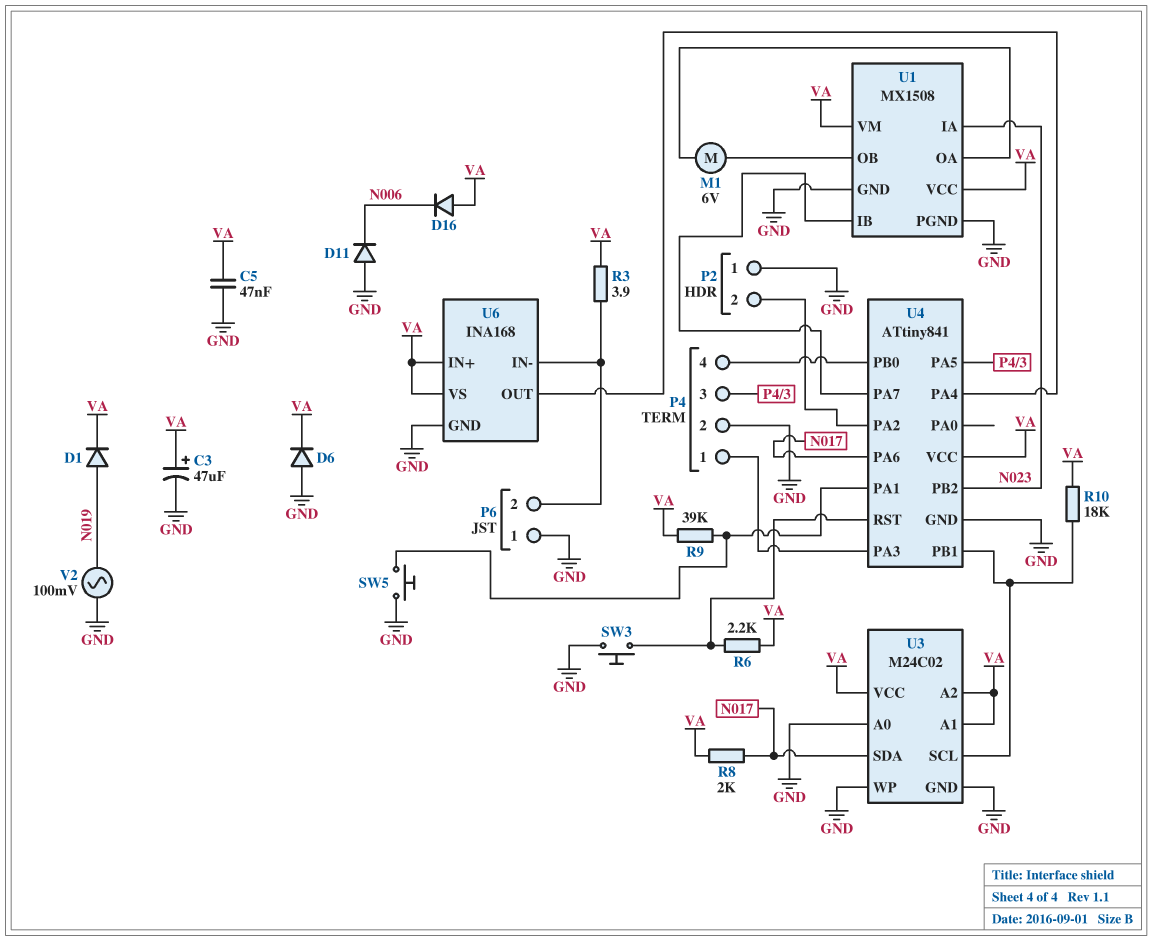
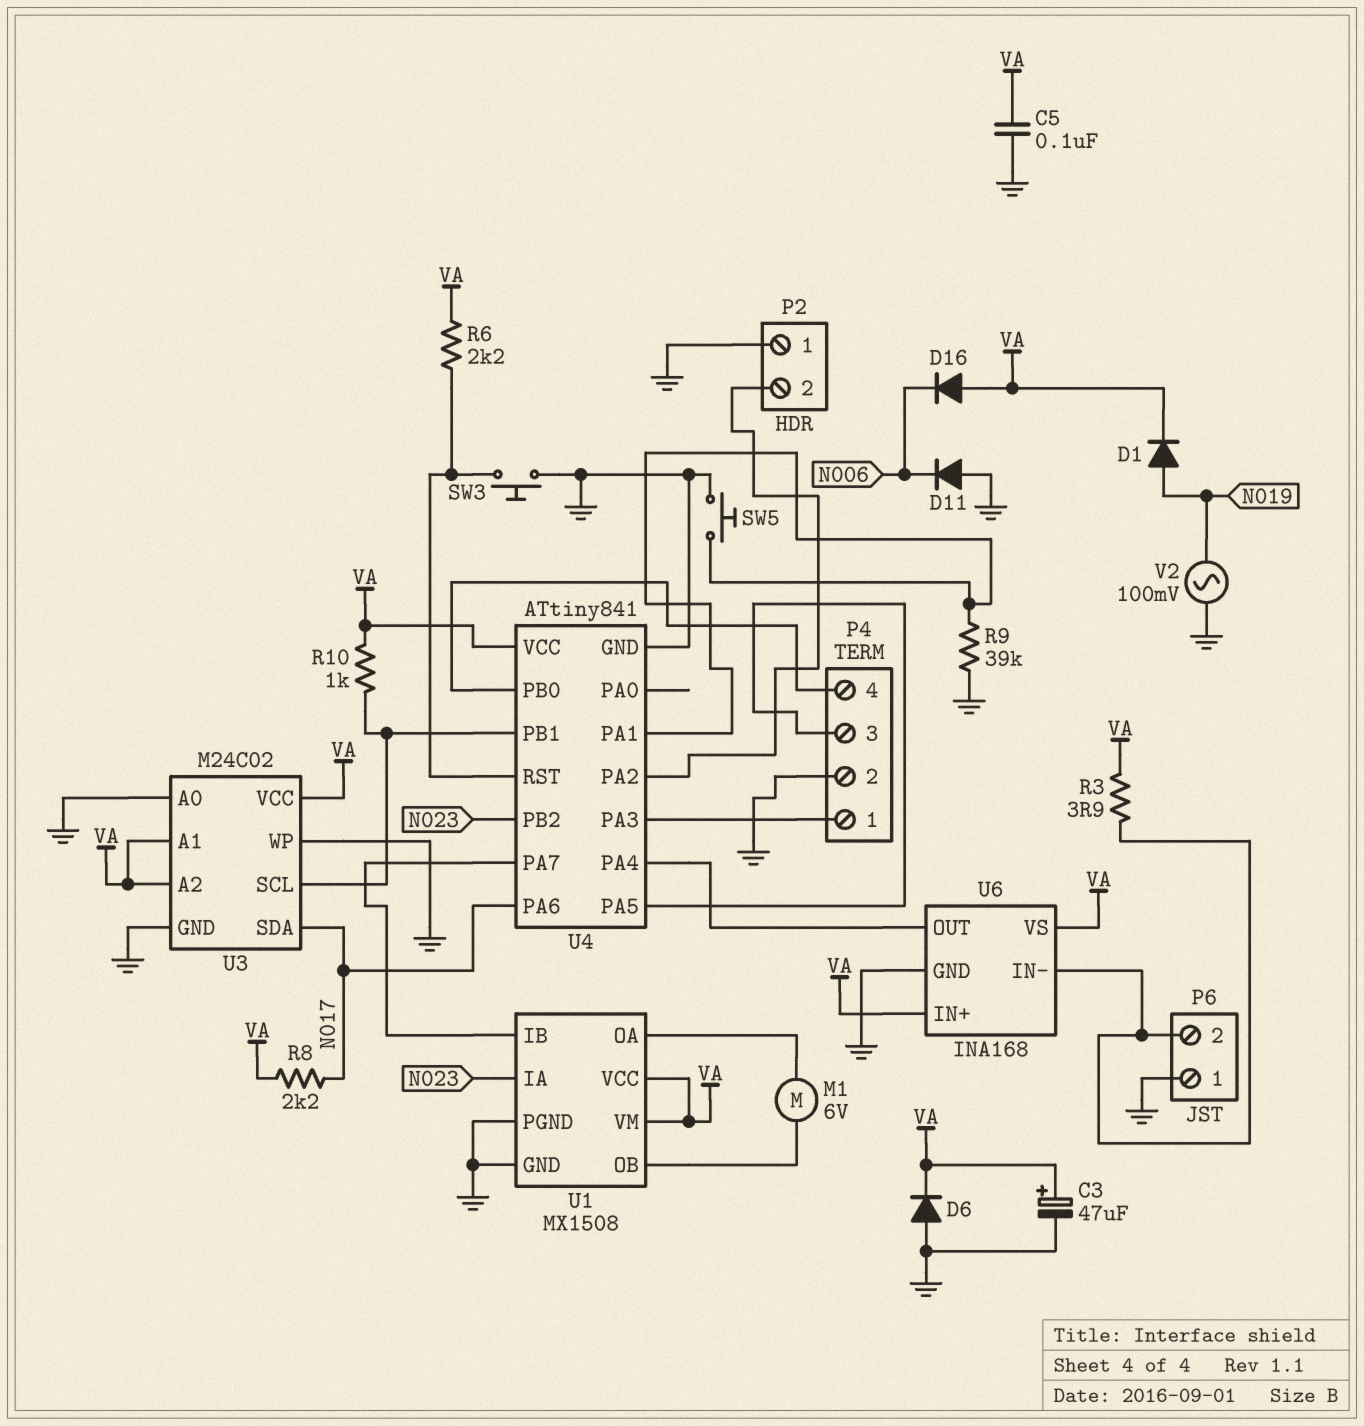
C5: 47nF (GND, VA) -> 100nF (GND, VA)
R8: 2k (N017, VA) -> 2.2k (N017, VA)
R9: 39k (U4/PA1, VA) -> 39k (GND, U4/PA1)
R10: 18k (U3/SCL, VA) -> 1k (U3/SCL, VA)

